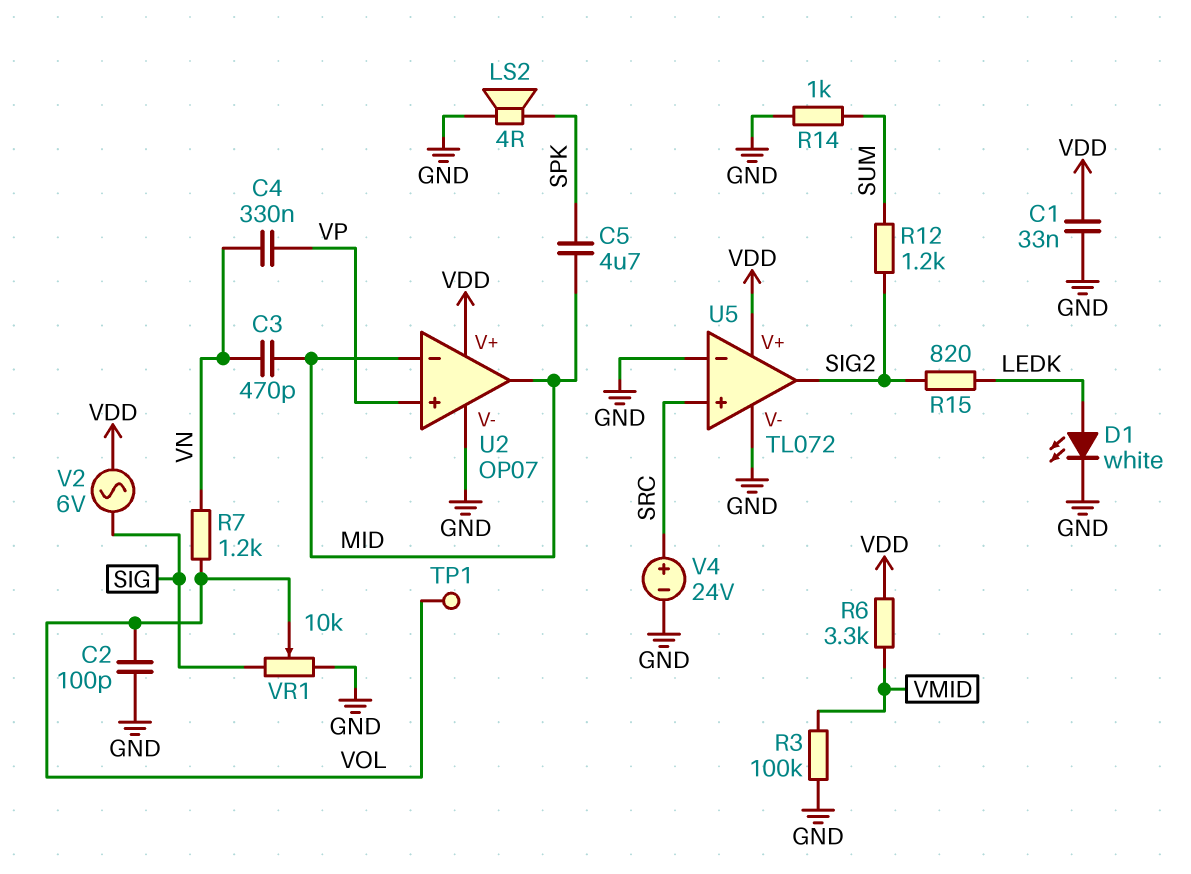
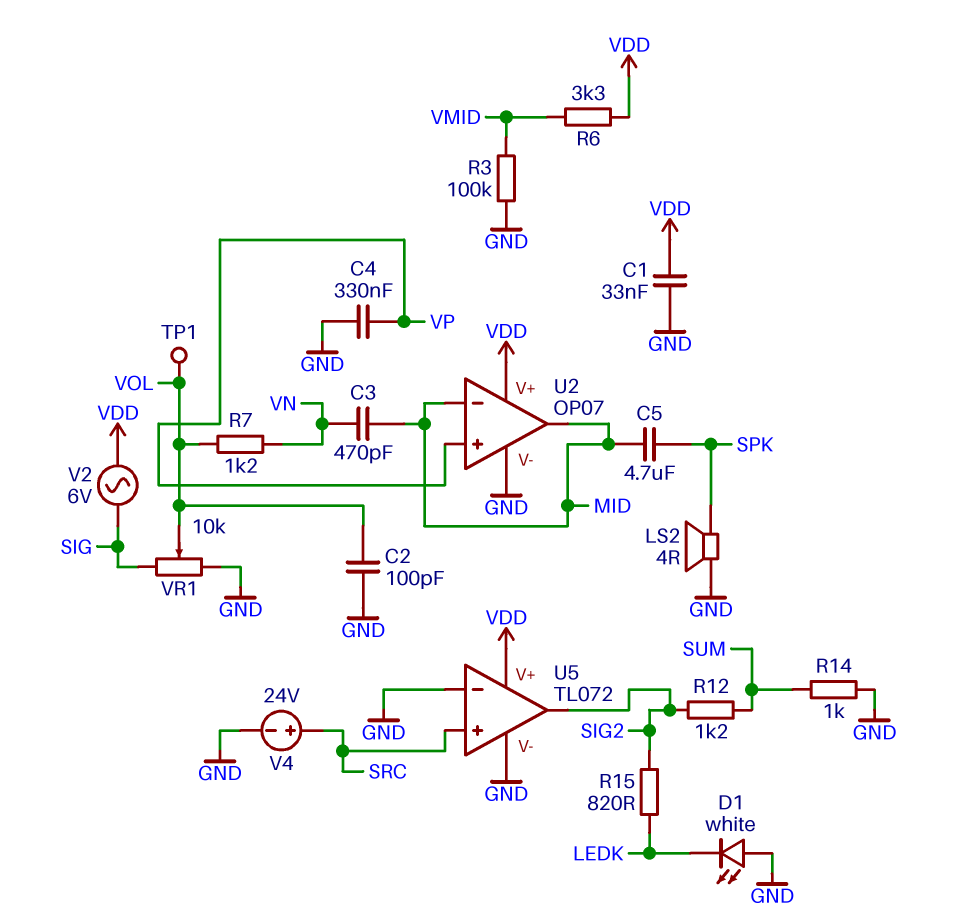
C4: 330nF (VN, VP) -> 330nF (GND, VP)
D1: LED white (A LEDK, K GND) -> LED white (A GND, K LEDK)

